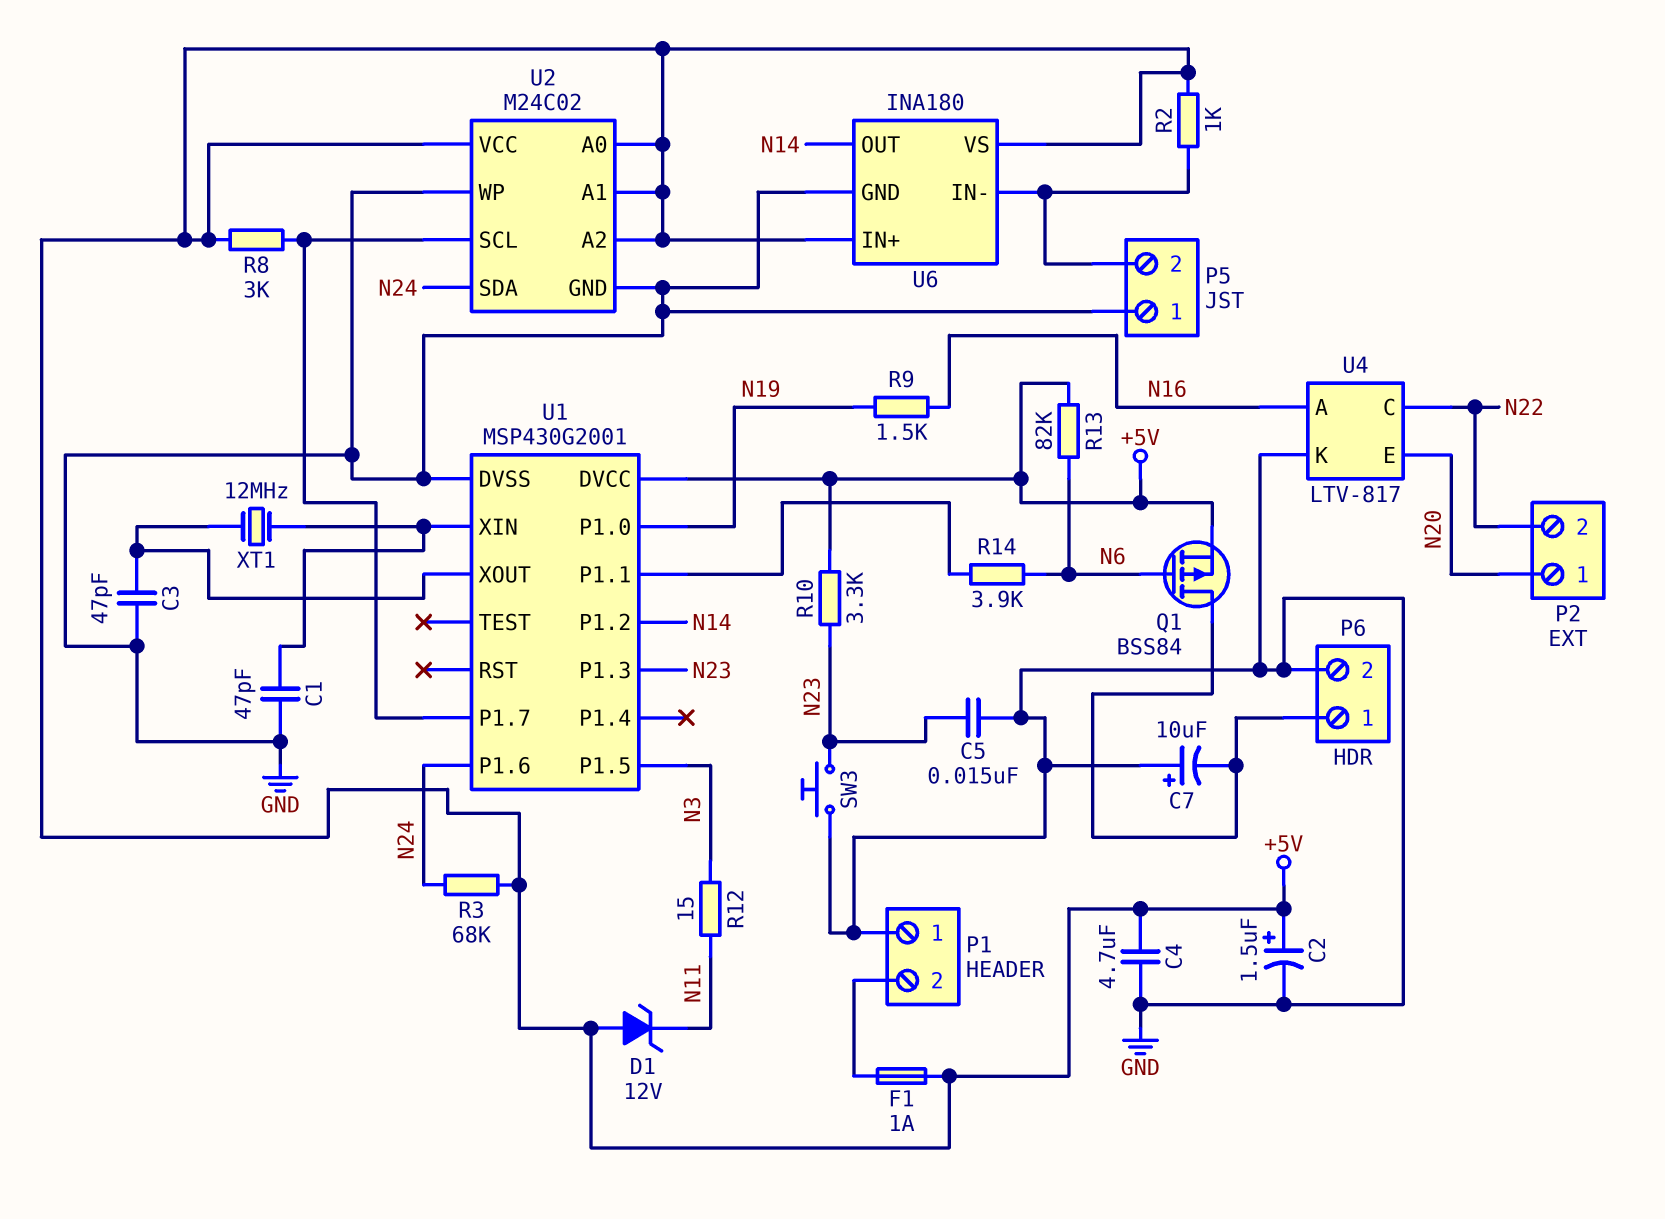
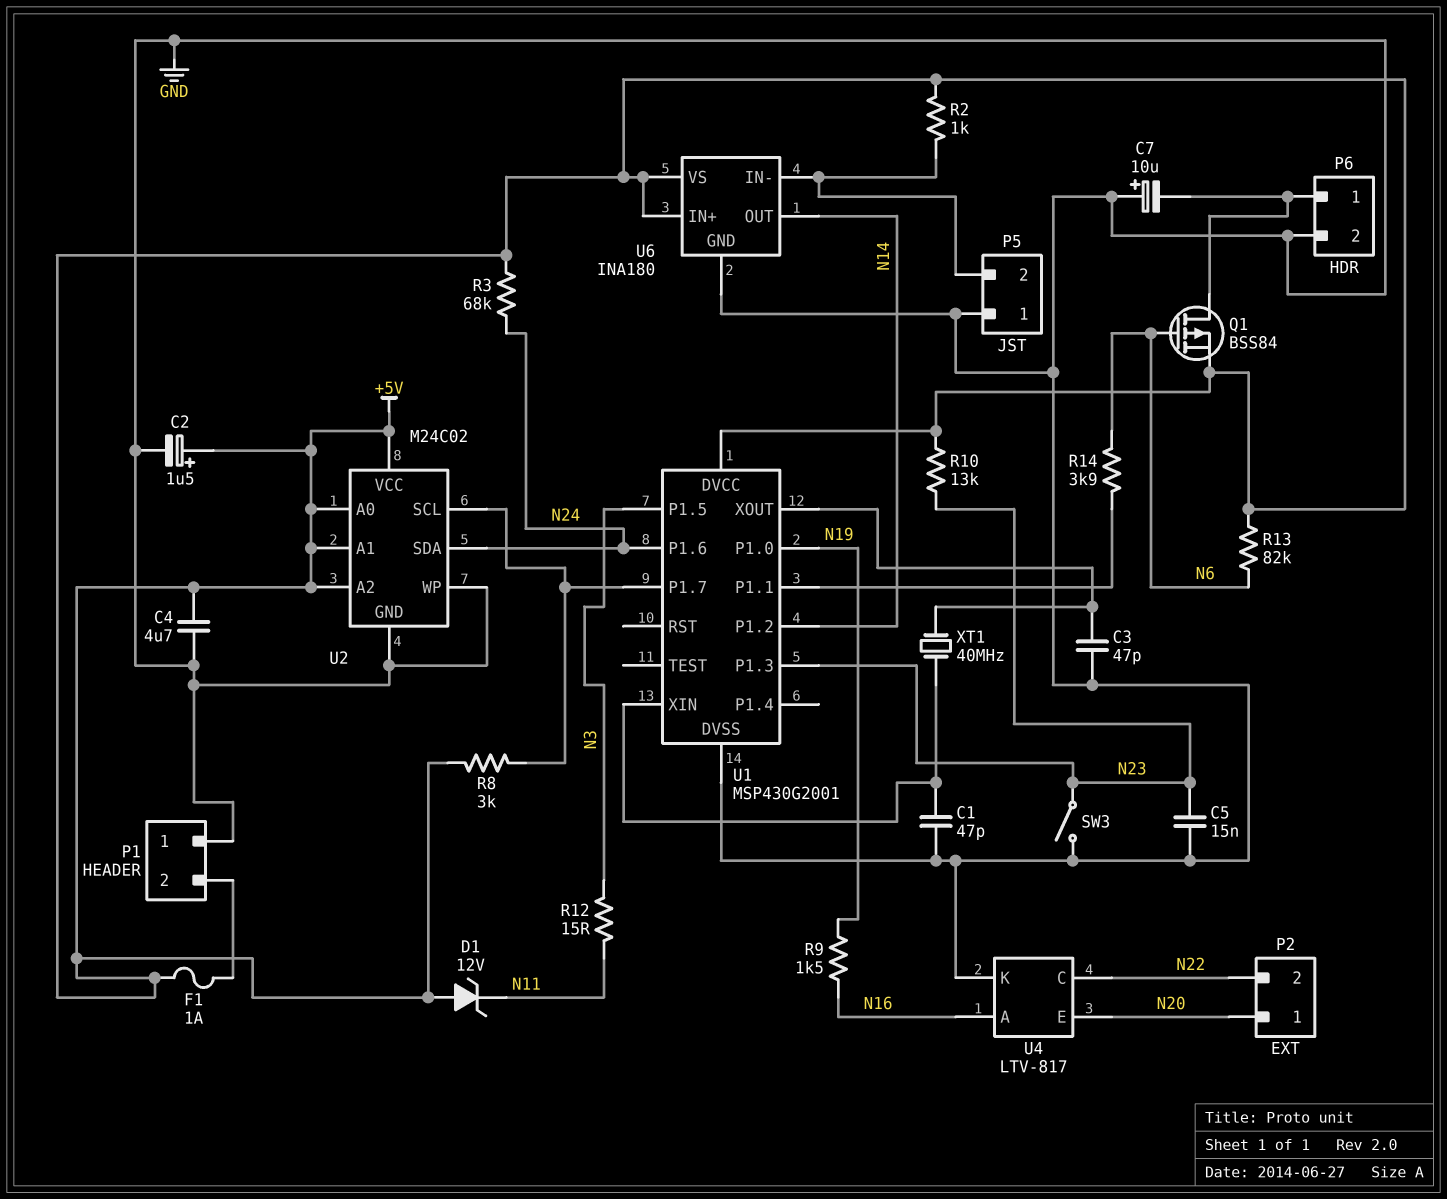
R10: 3.3k (+5V, N23) -> 13k (+5V, N23)
SW3: button (GND, N23) -> switch (GND, N23)
XT1: 12MHz (U1/XIN, U1/XOUT) -> 40MHz (U1/XIN, U1/XOUT)

